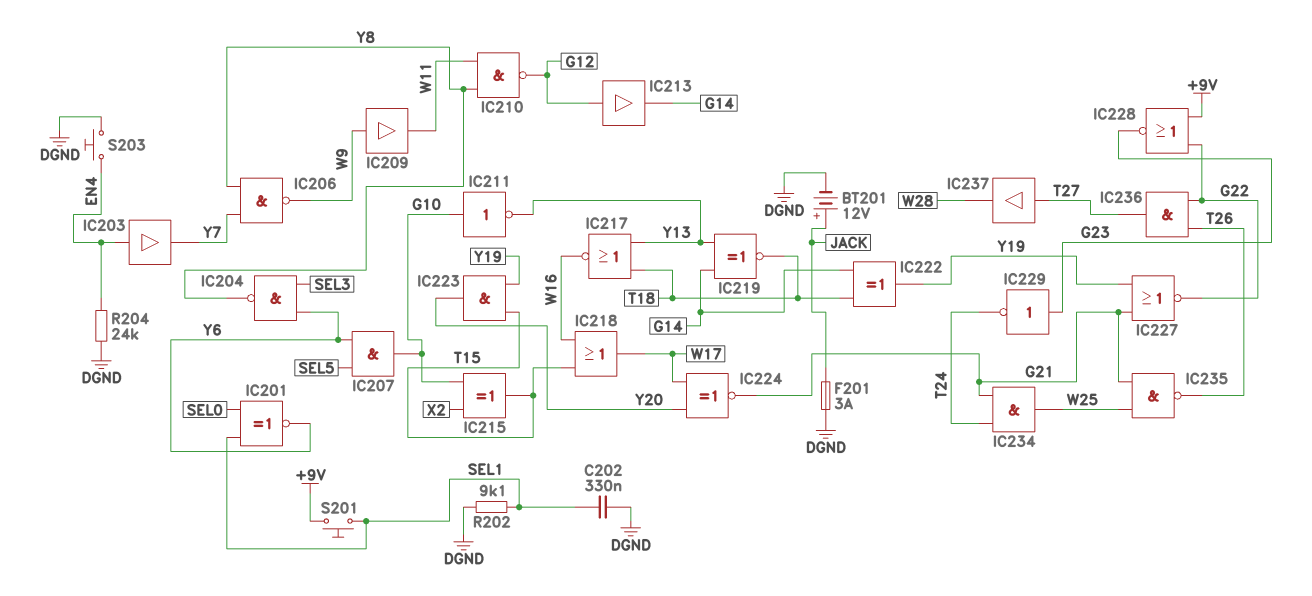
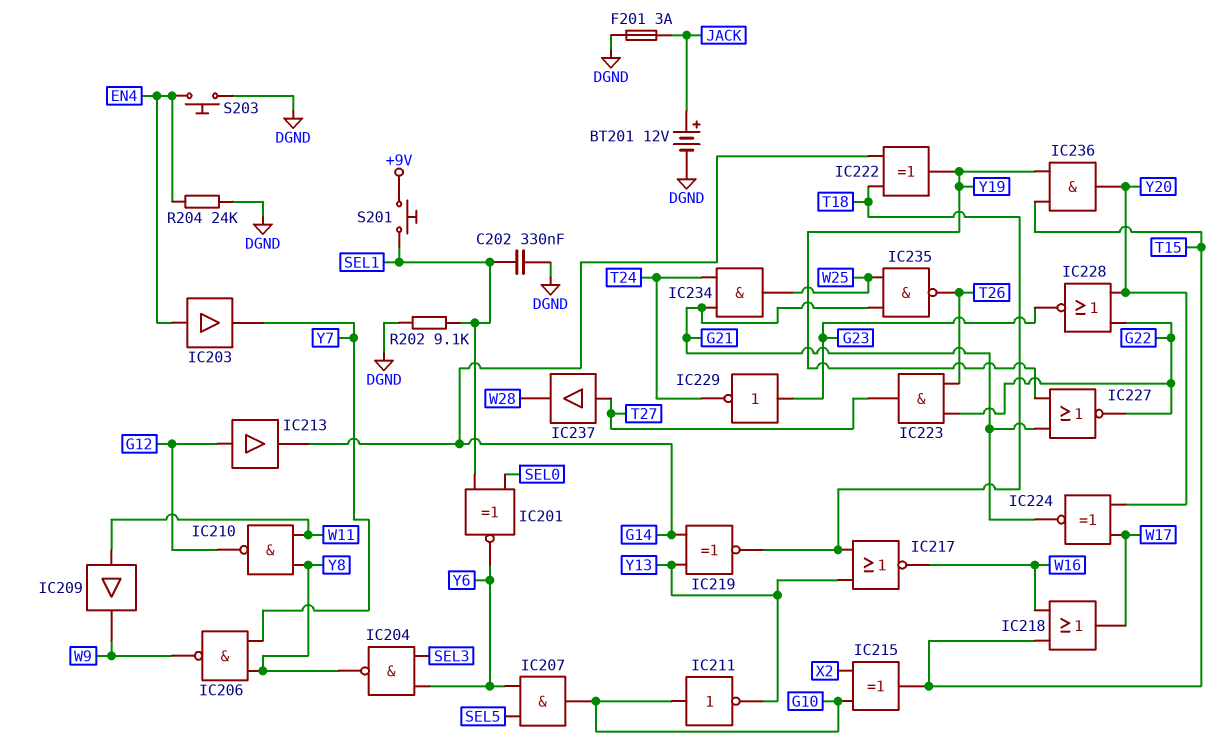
IC209: buffer (in W9, out W11) -> buffer (in W11, out W9)
IC223: AND (in T15, in Y19, out Y20) -> AND (in G22, in T26, out T27)
IC228: NOR (in +9V, in G22, out G23) -> NOR (in G22, in Y20, out G23)
IC236: AND (in G22, in T26, out T27) -> AND (in T15, in Y19, out Y20)

